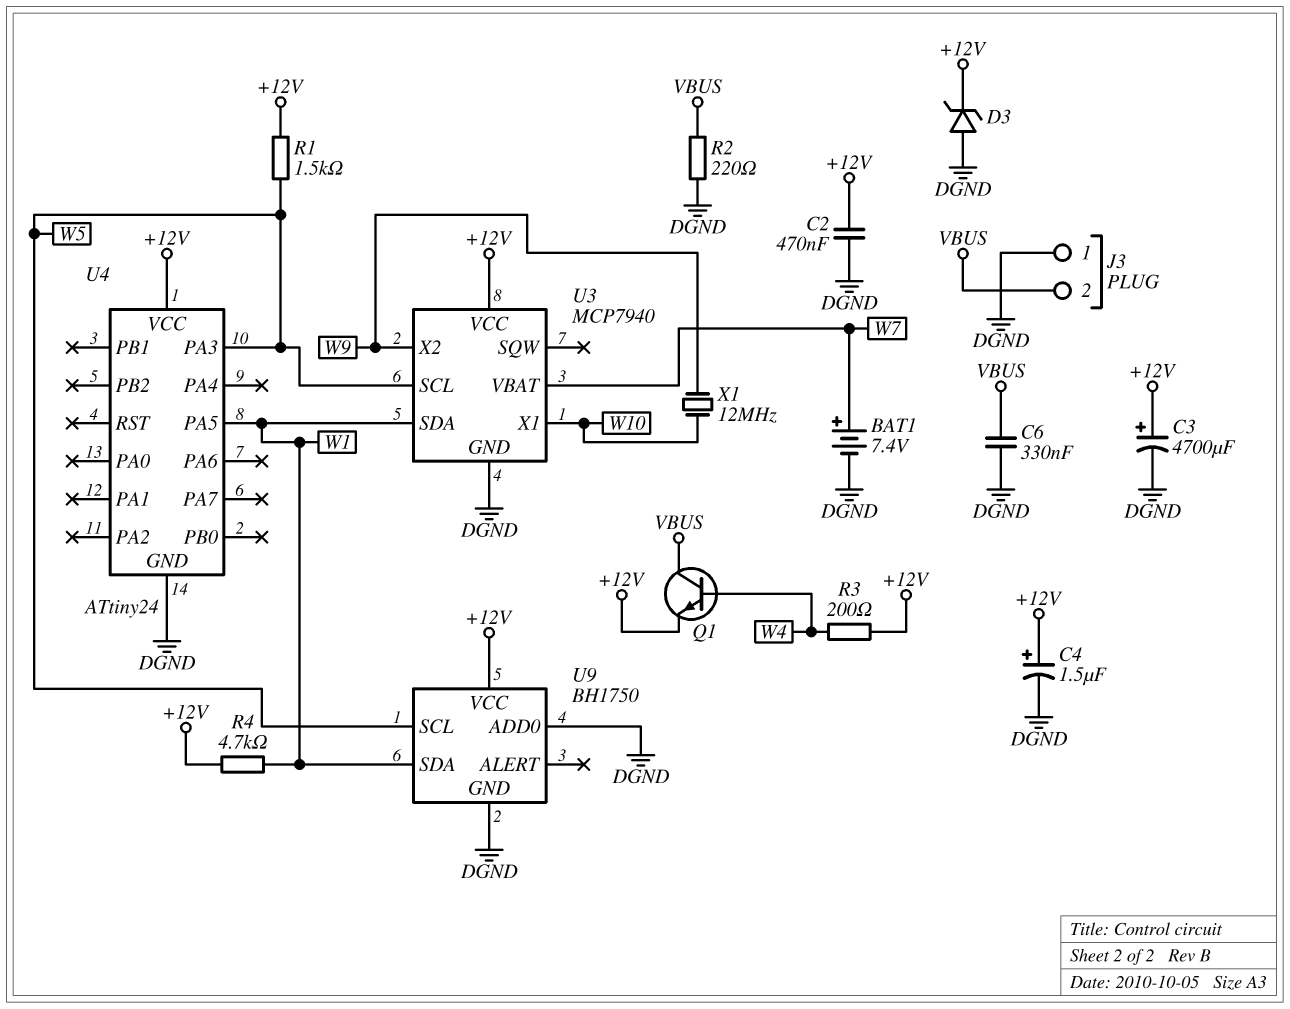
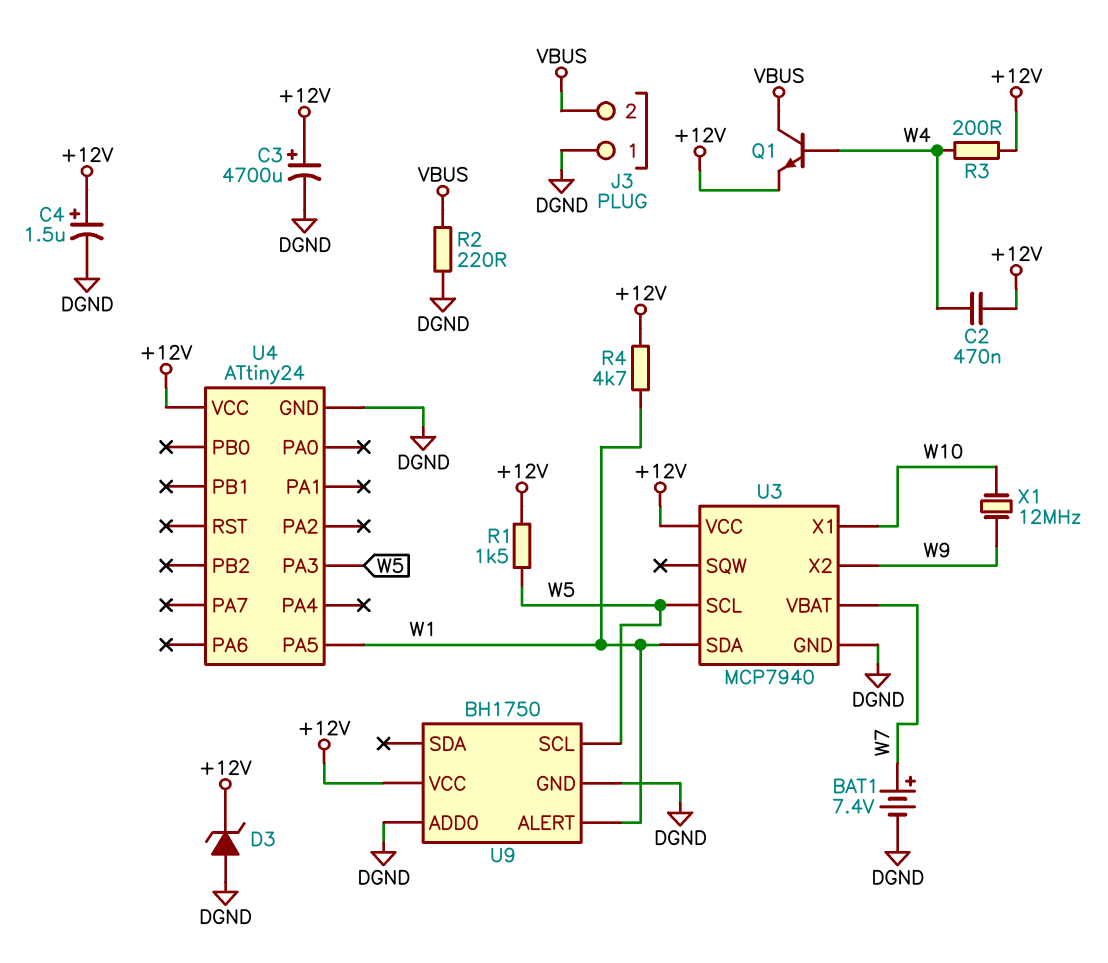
C2: 470nF (+12V, DGND) -> 470nF (+12V, W4)
C6: 330nF (DGND, VBUS) -> none
U9 pin ALERT: none -> W1
U9 pin SDA: W1 -> none

